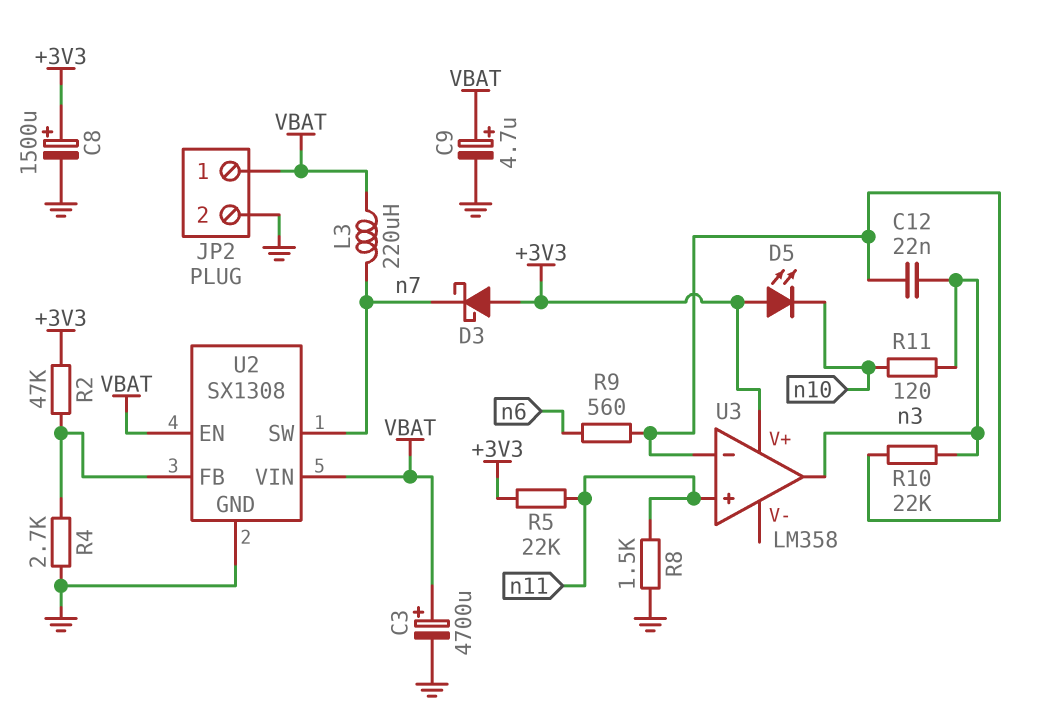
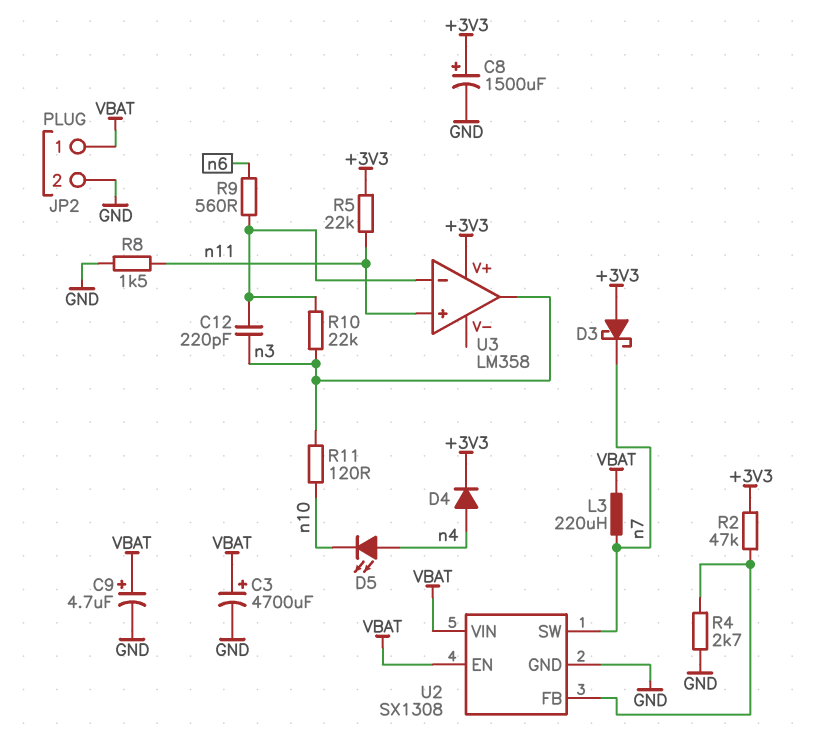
C12: 22nF (U3/in-, n3) -> 220pF (U3/in-, n3)
D4: none -> diode (A n4, K +3V3)
D5: LED (A +3V3, K n10) -> LED (A n4, K n10)

